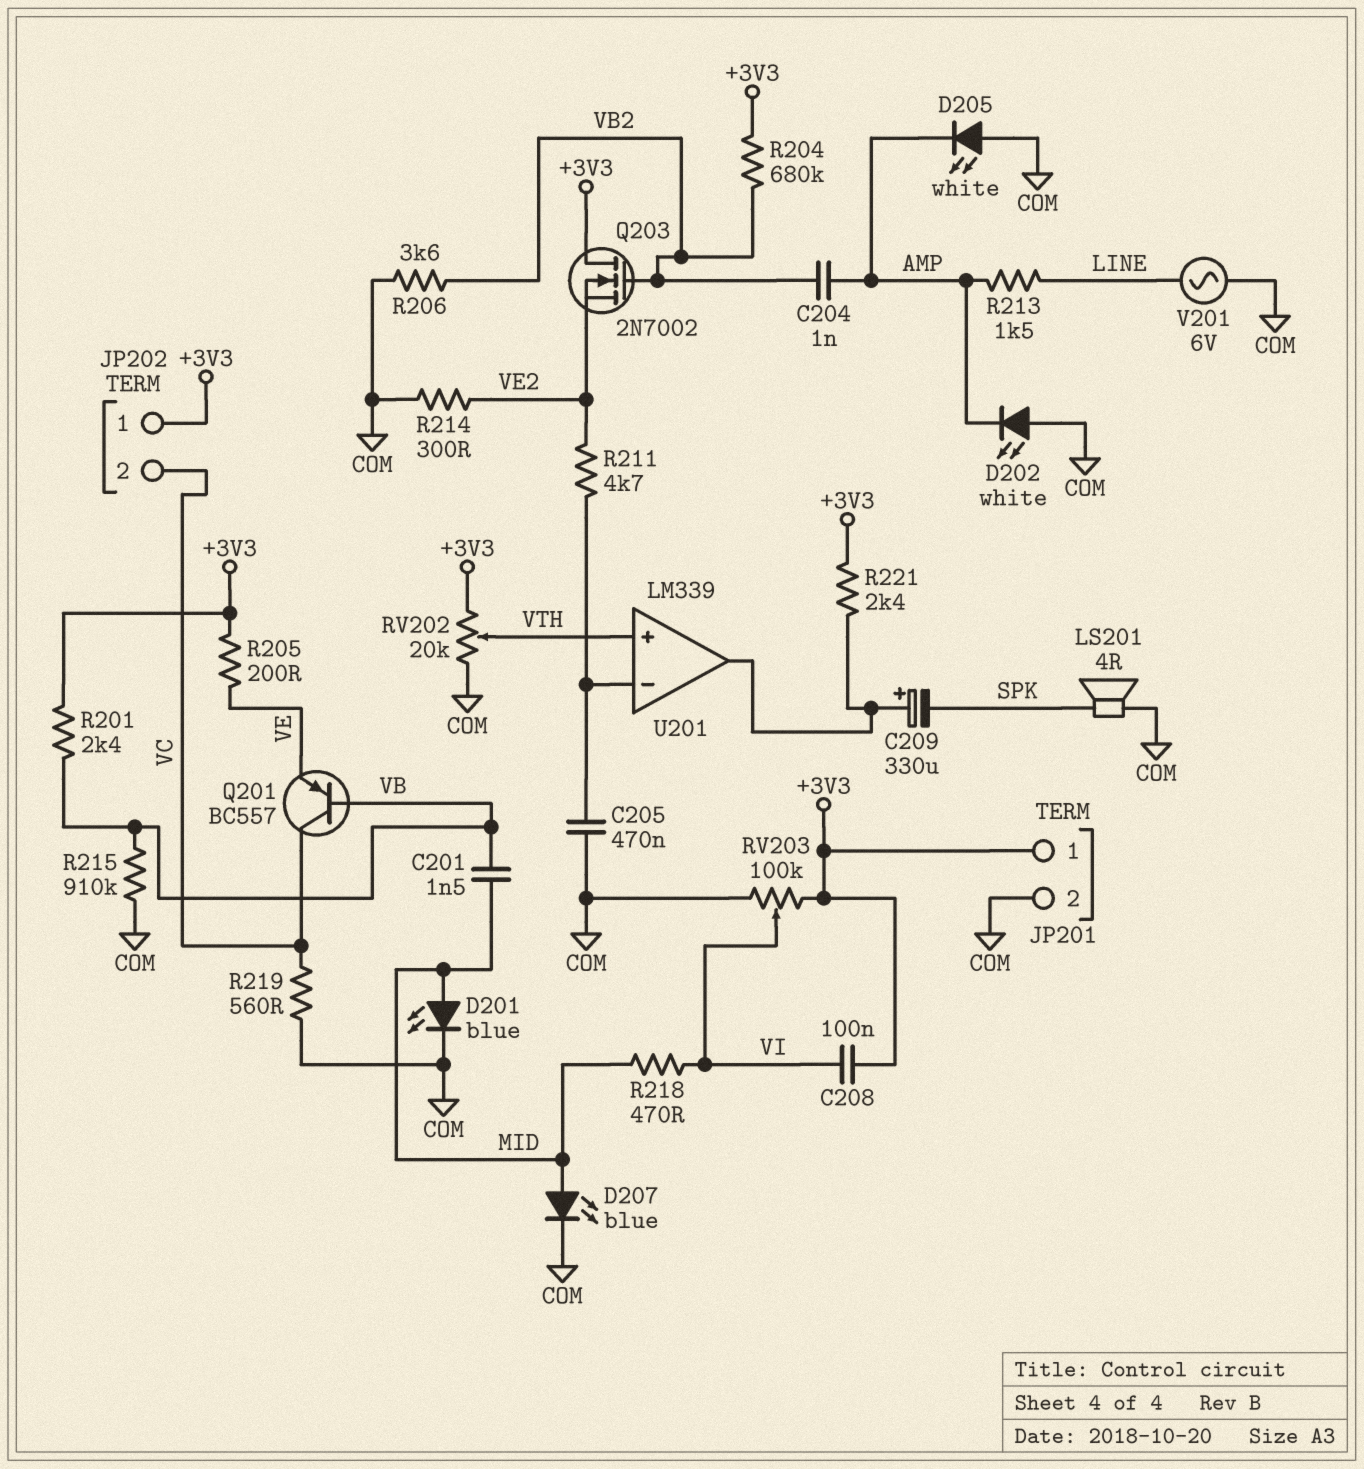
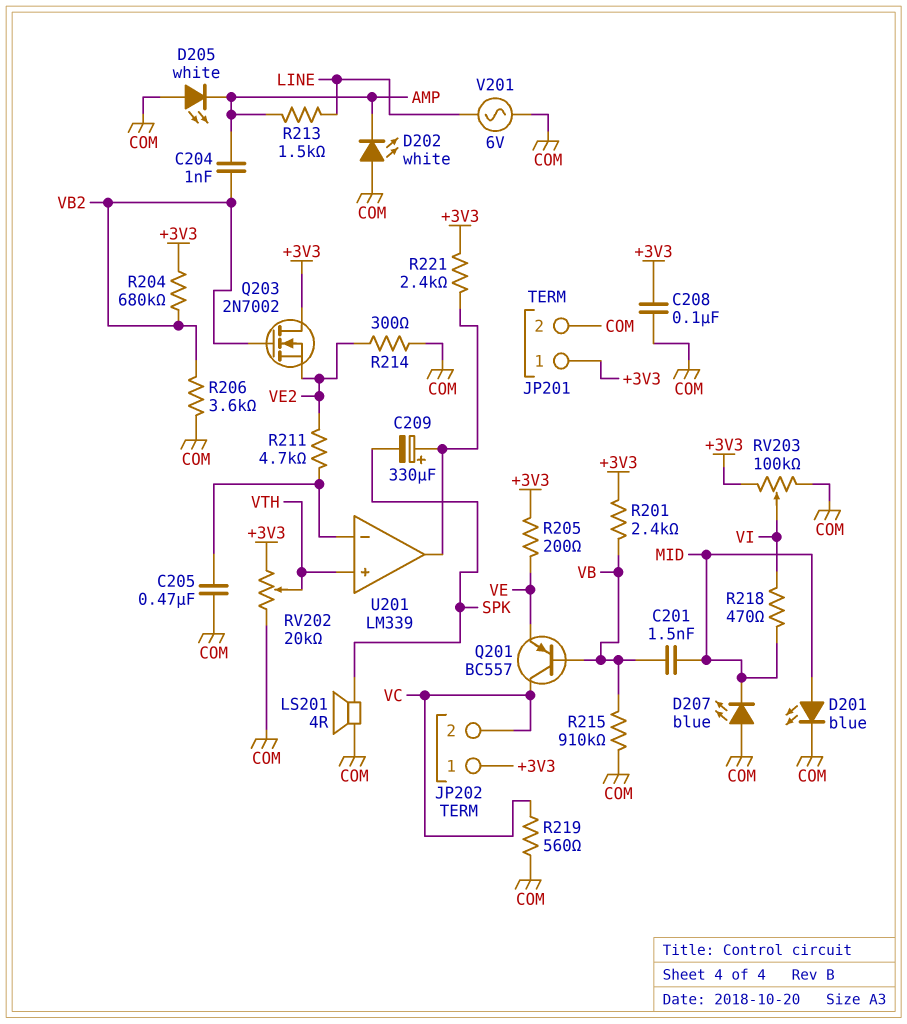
C208: 100nF (+3V3, VI) -> 100nF (+3V3, COM)
D207: LED blue (A MID, K COM) -> LED blue (A COM, K MID)

